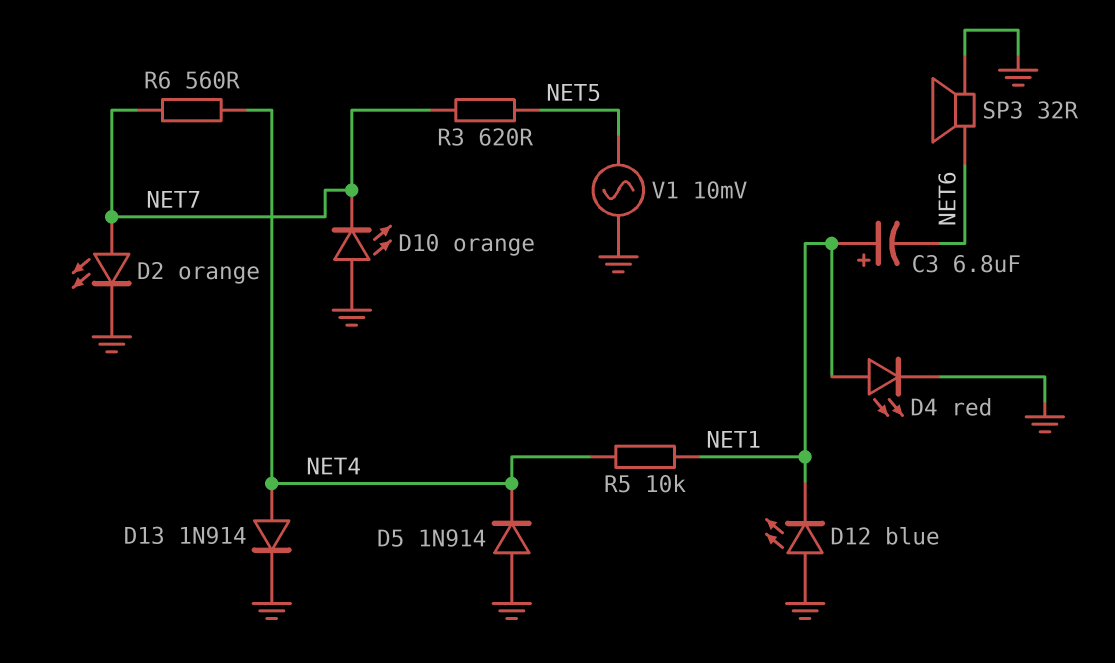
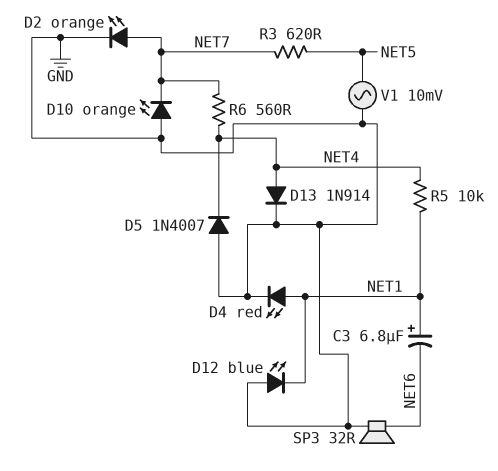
D5: diode 1N914 (A GND, K NET4) -> diode 1N4007 (A GND, K NET4)

